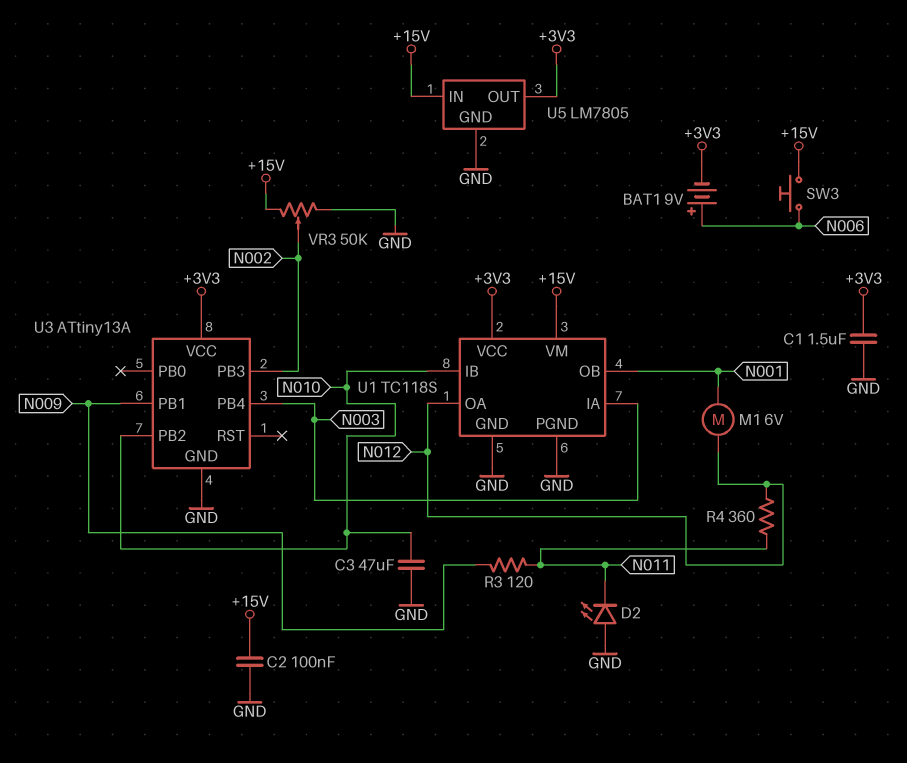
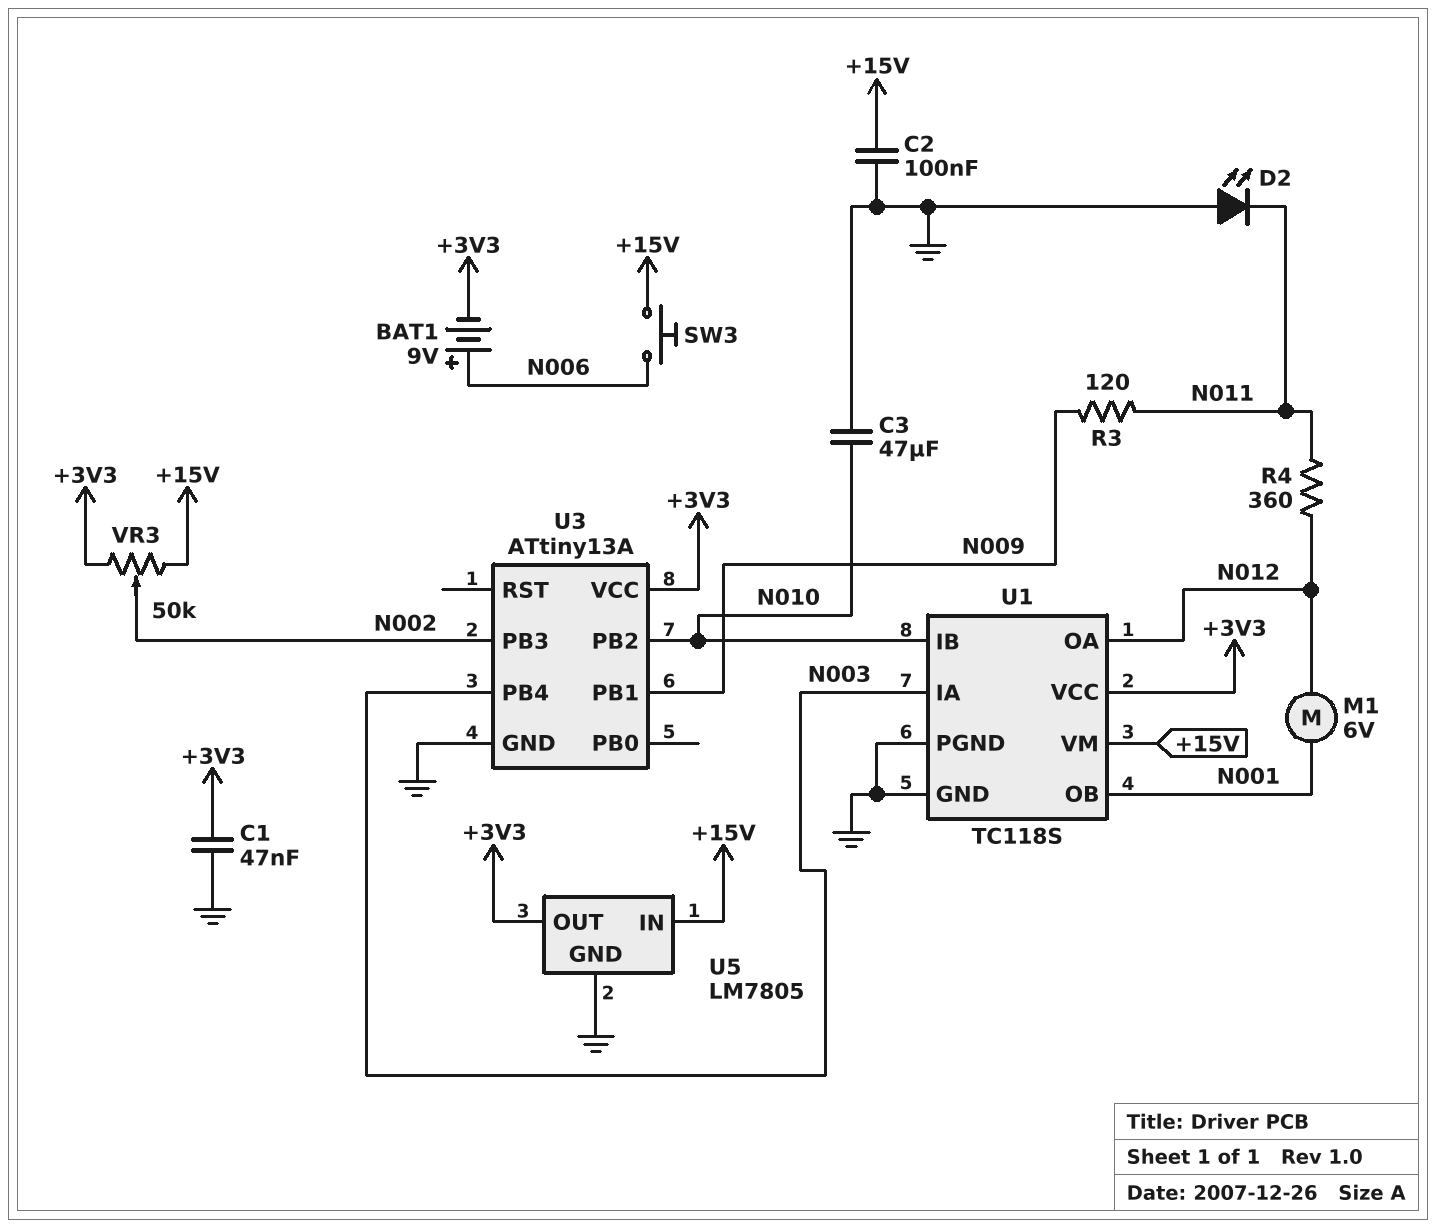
C1: 1.5uF (+3V3, GND) -> 47nF (+3V3, GND)
VR3: 50k (+15V, GND, wiper N002) -> 50k (+3V3, +15V, wiper N002)

